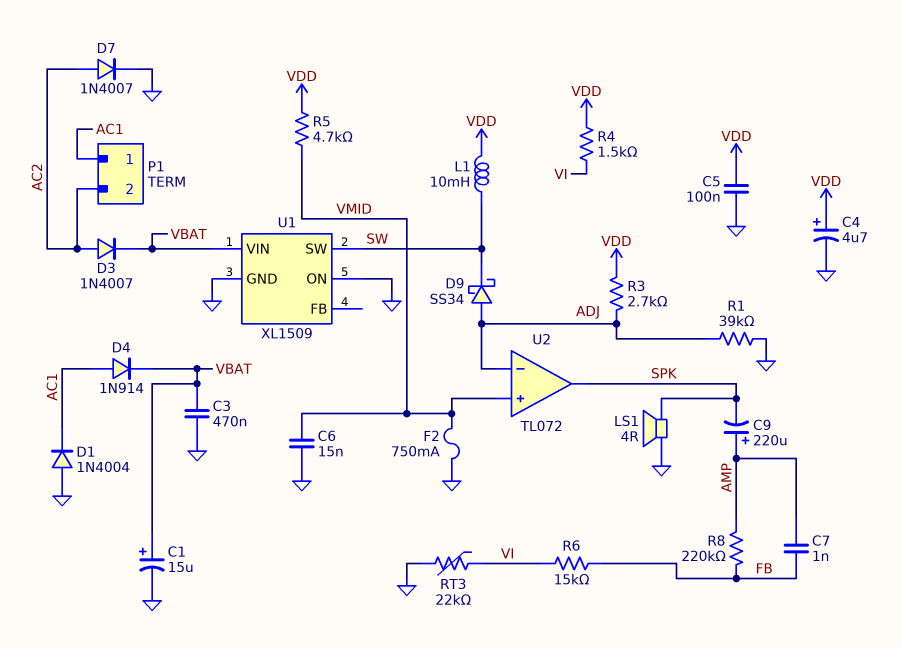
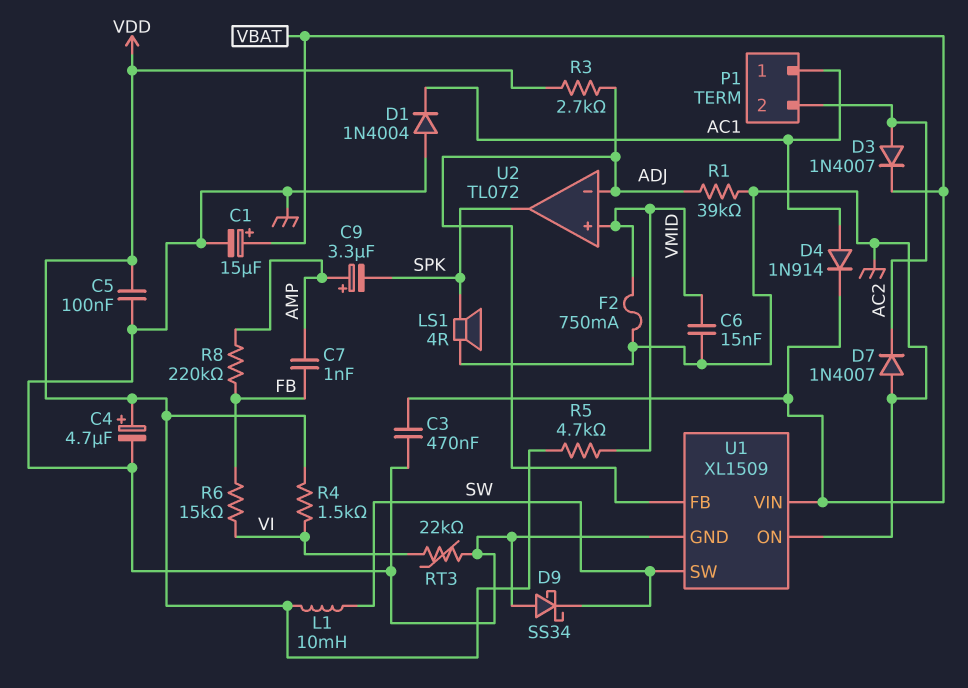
C9: 220uF (plus AMP, minus SPK) -> 3.3uF (plus AMP, minus SPK)
D7: diode 1N4007 (A AC2, K GND) -> diode 1N4007 (A GND, K AC2)
D9: schottky SS34 (A ADJ, K SW) -> schottky SS34 (A GND, K SW)
U1 pin FB: none -> ADJ

